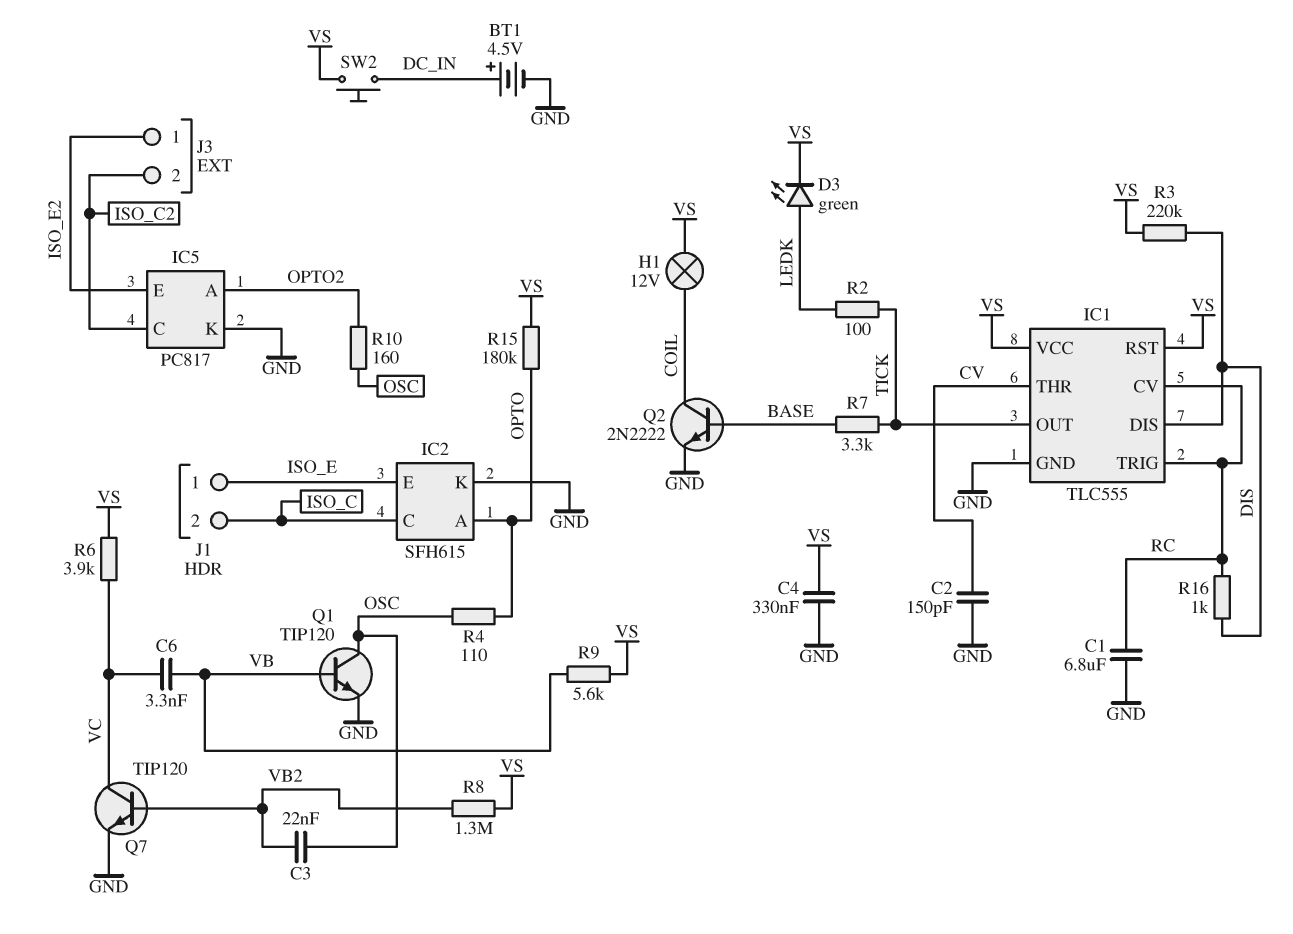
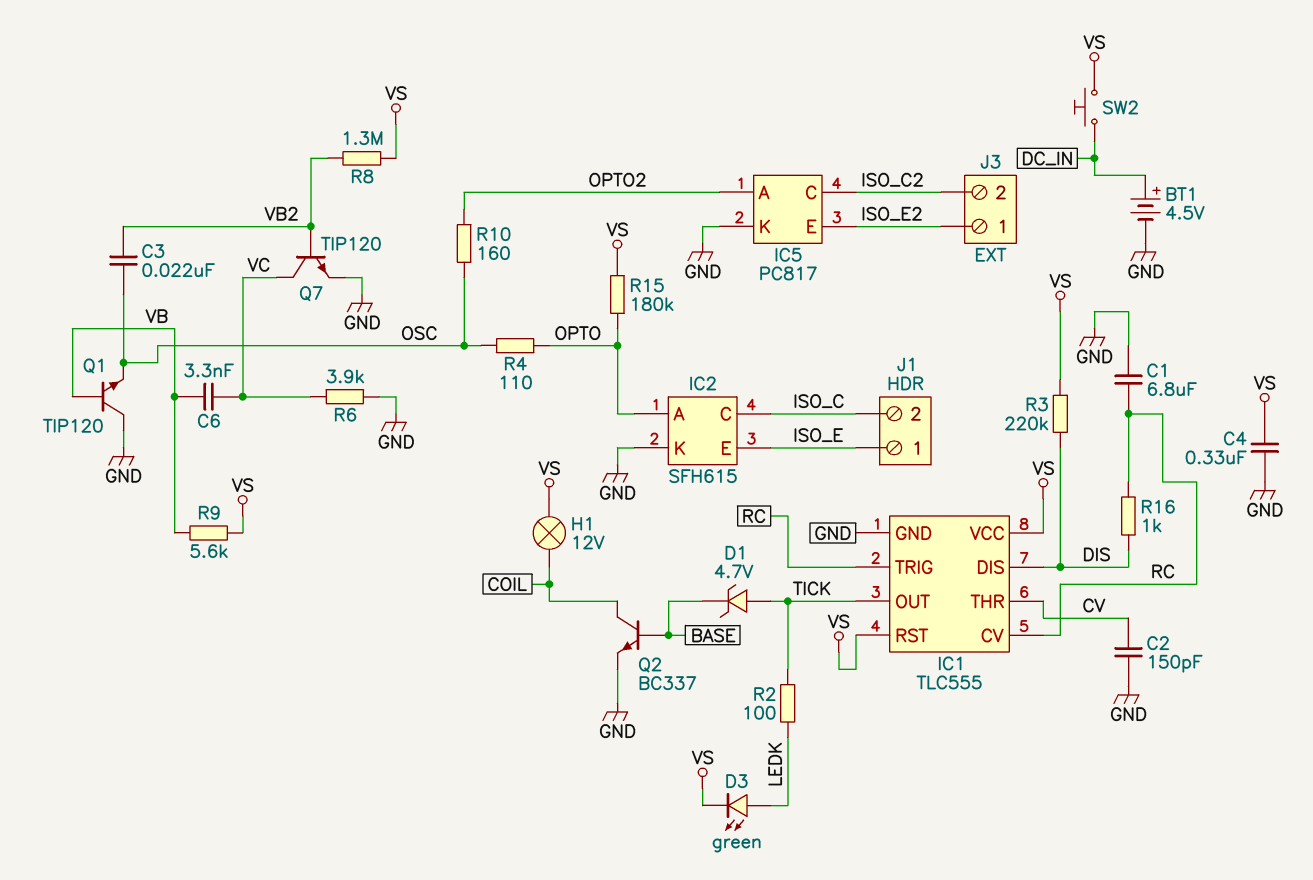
D1: none -> zener 4.7V (A TICK, K BASE)
Q1: NPN TIP120 (B VB, C OSC, E GND) -> NPN TIP120 (B VB, C GND, E OSC)
Q2: NPN 2N2222 (B BASE, C COIL, E GND) -> NPN BC337 (B BASE, C COIL, E GND)
R6: 3.9k (VC, VS) -> 3.9k (GND, VC)
R7: 3.3k (BASE, TICK) -> none

